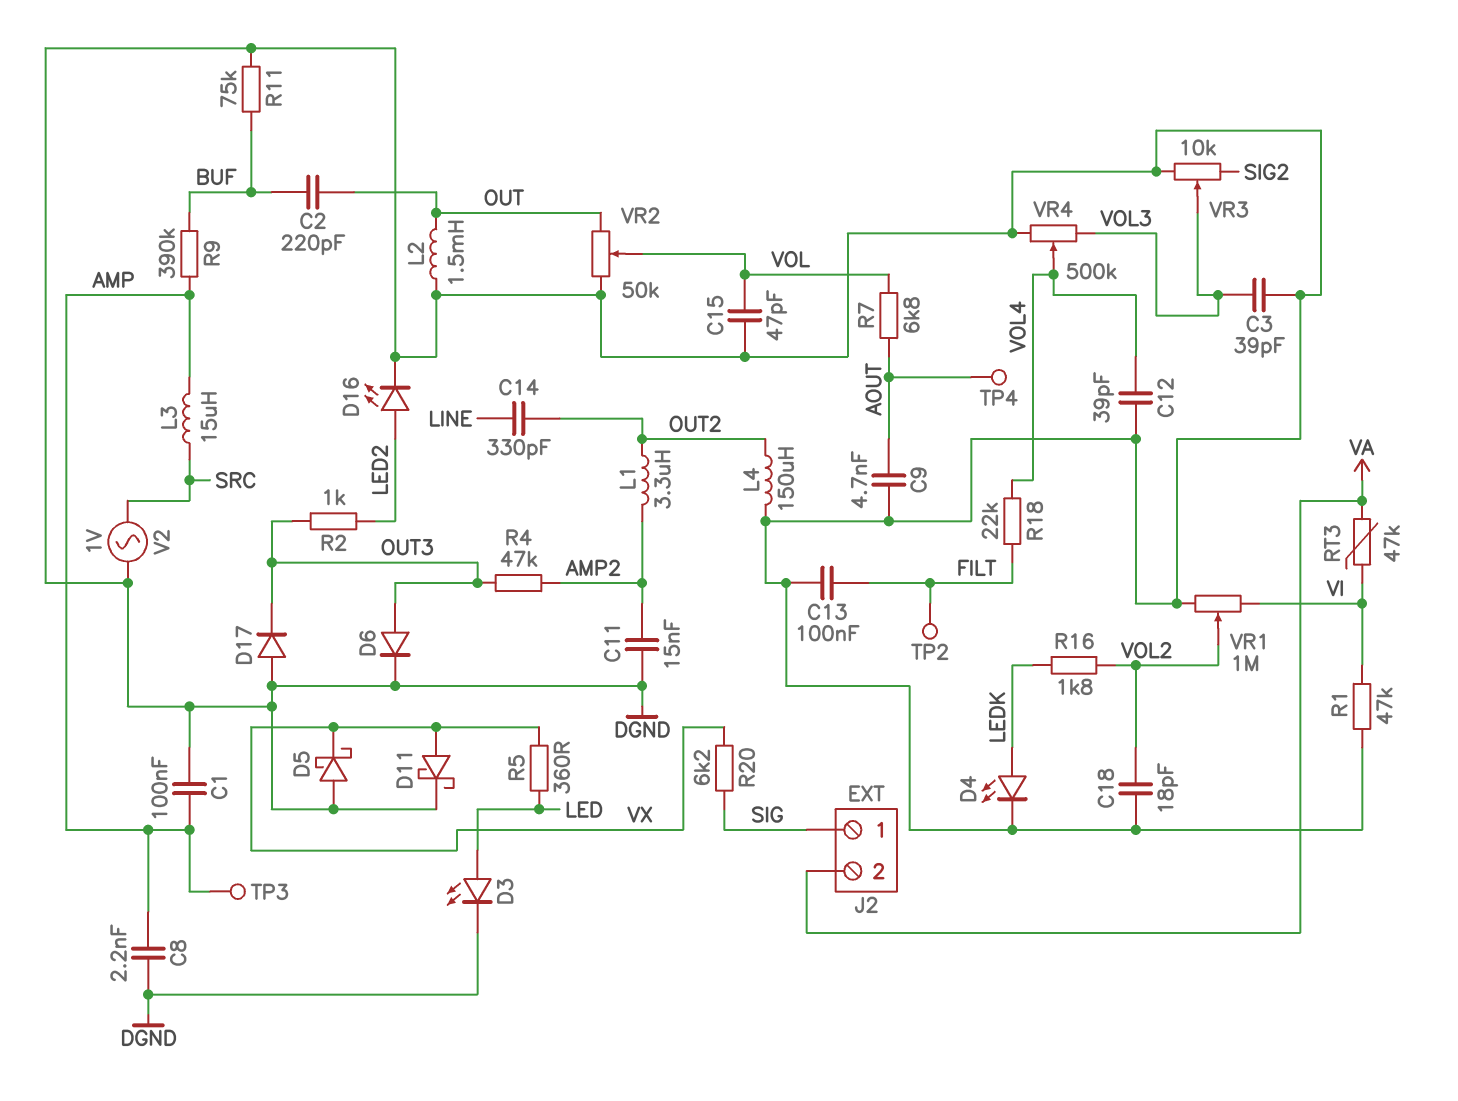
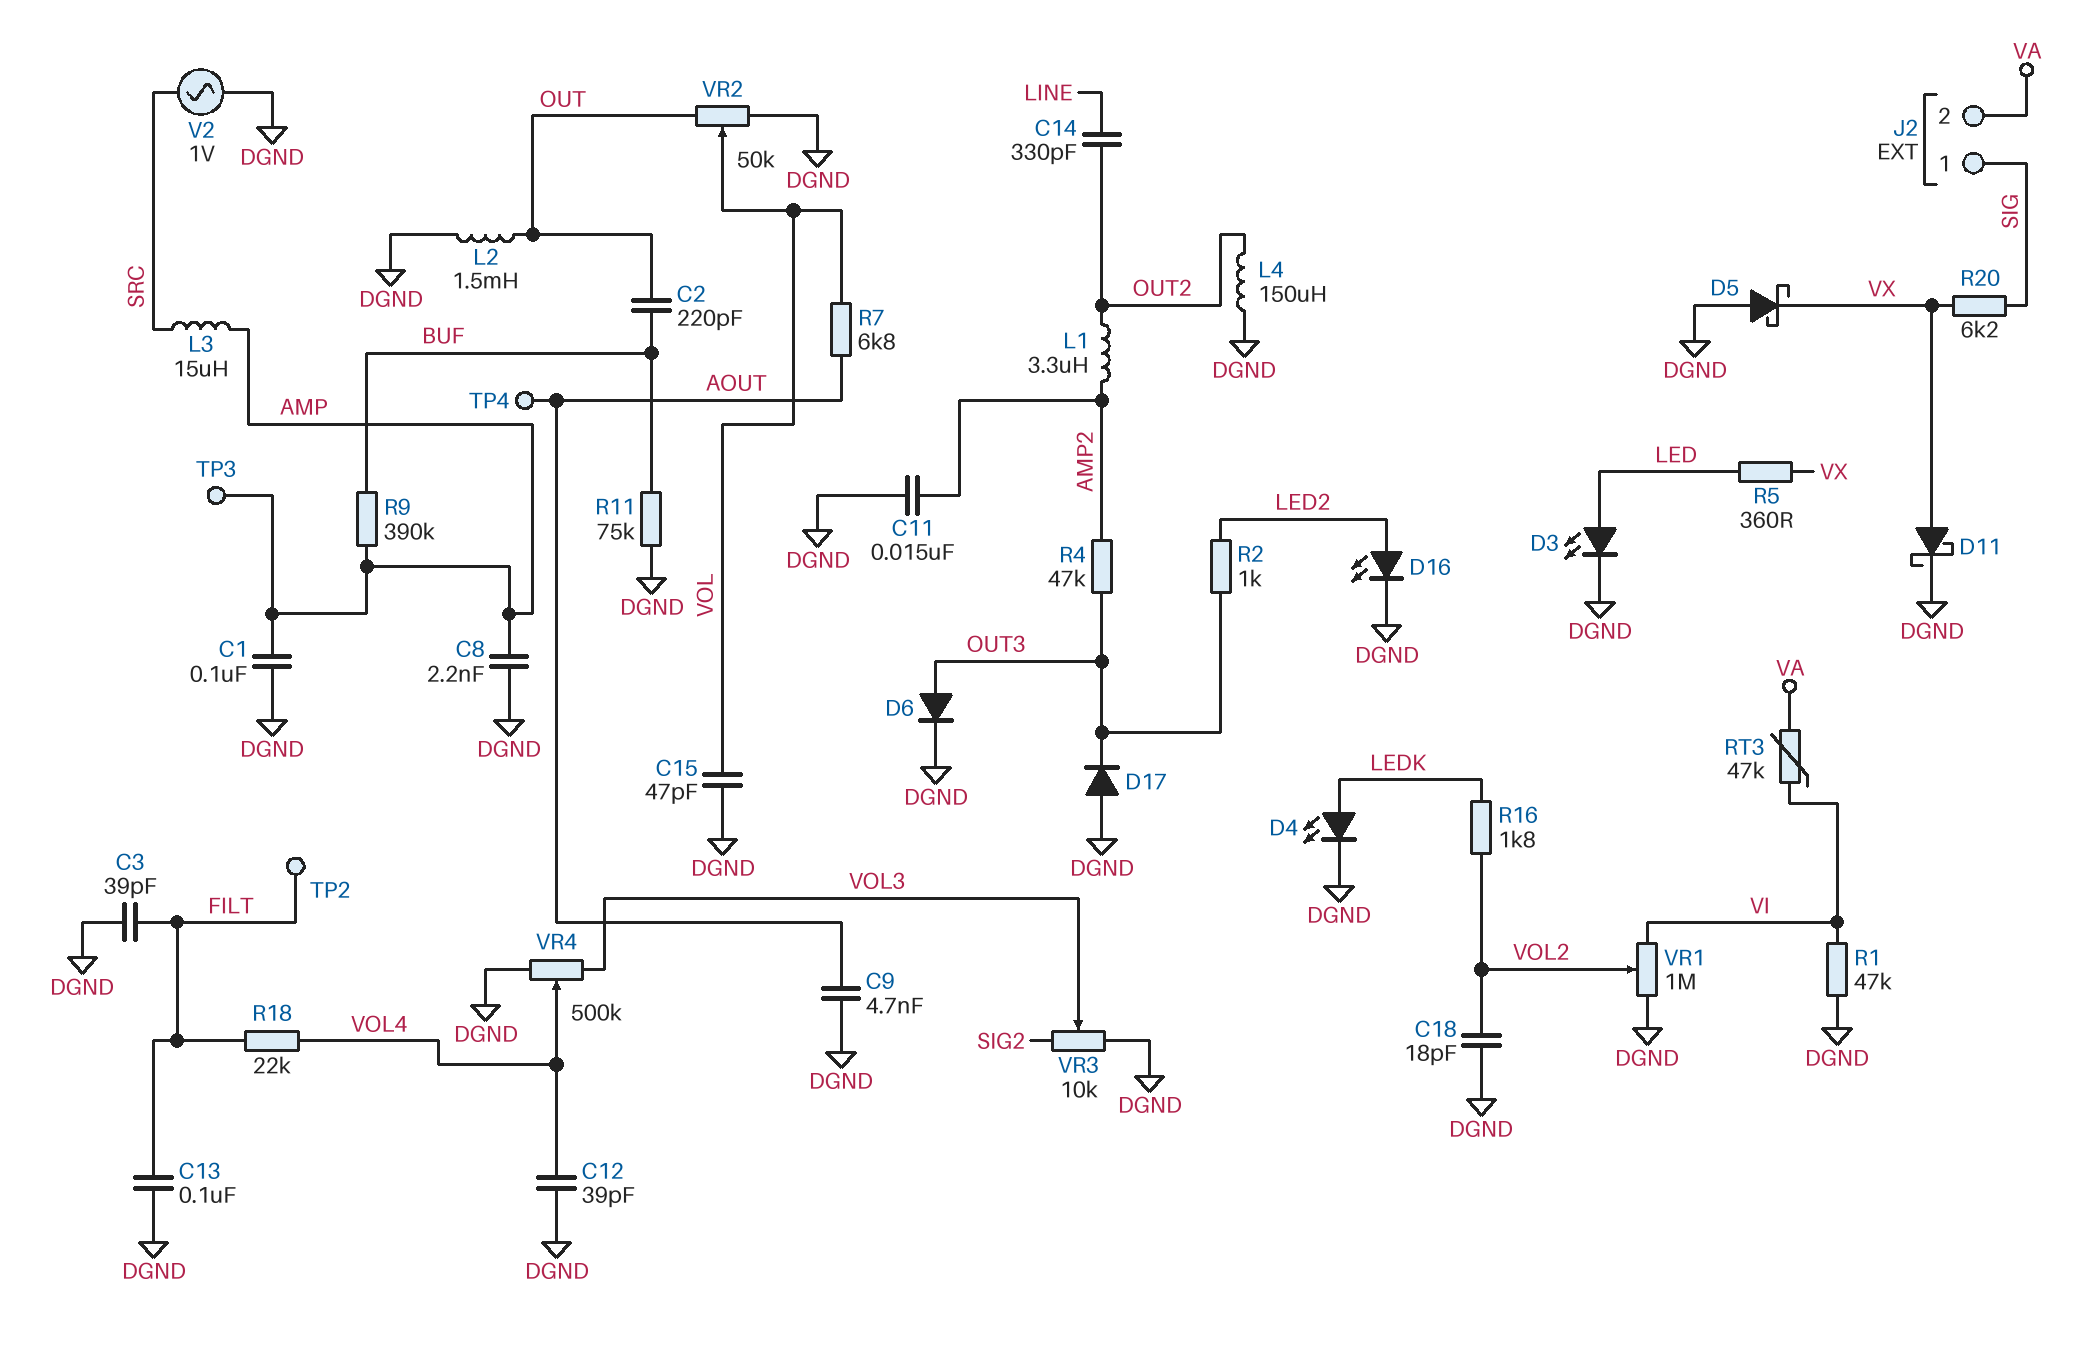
C3: 39pF (DGND, VOL3) -> 39pF (DGND, FILT)

